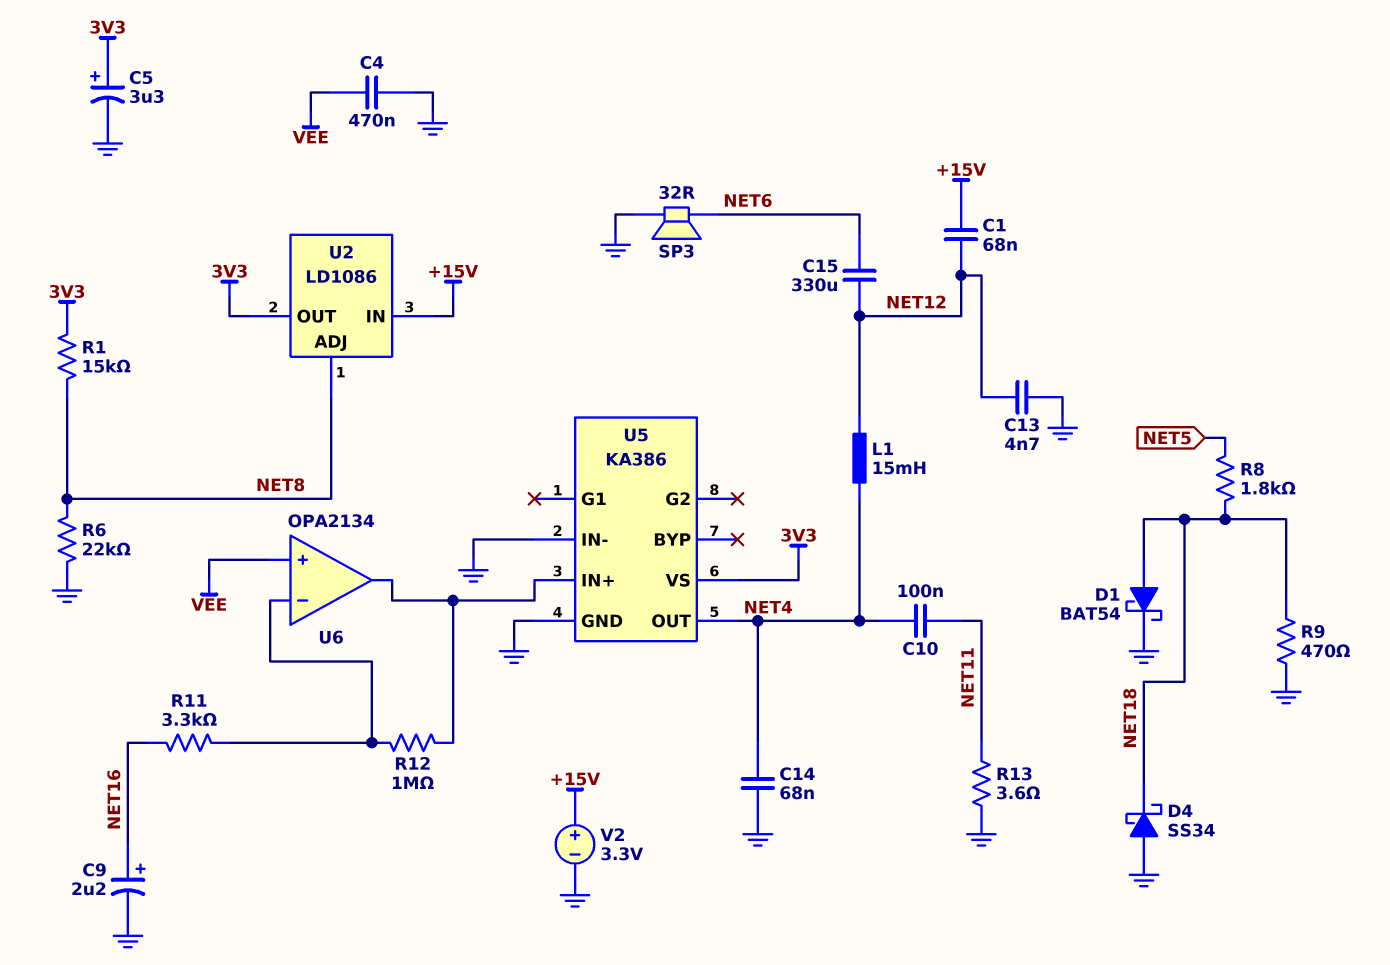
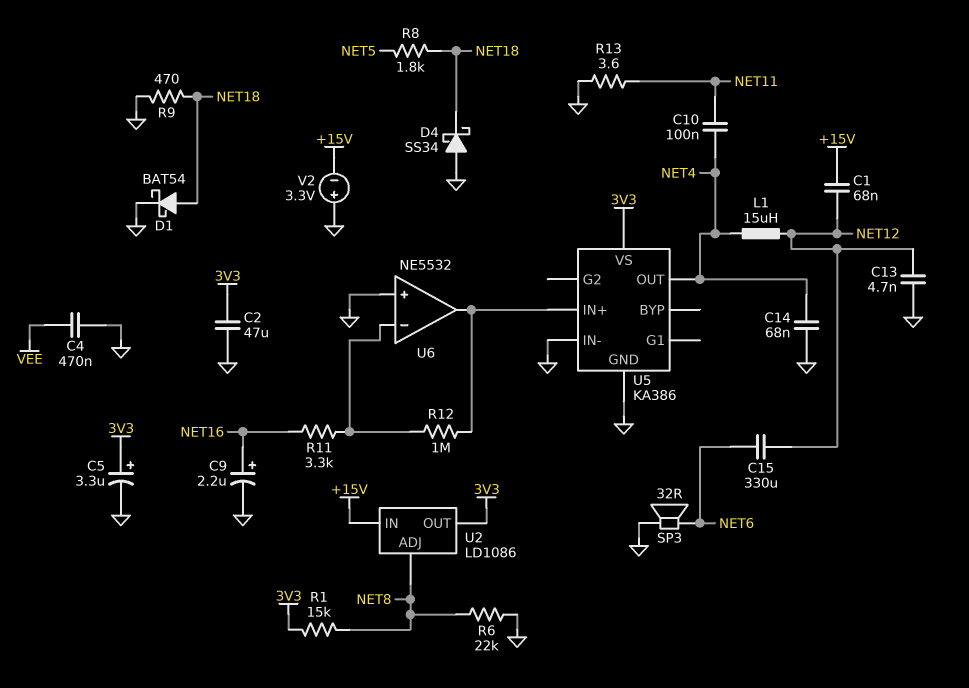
C2: none -> 47uF (3V3, GND)
L1: 15mH (NET4, NET12) -> 15uH (NET4, NET12)
U6: OPA2134 -> NE5532
U6 pin in+: VEE -> GND
V2: 3.3V (plus +15V, minus GND) -> 3.3V (plus GND, minus +15V)

